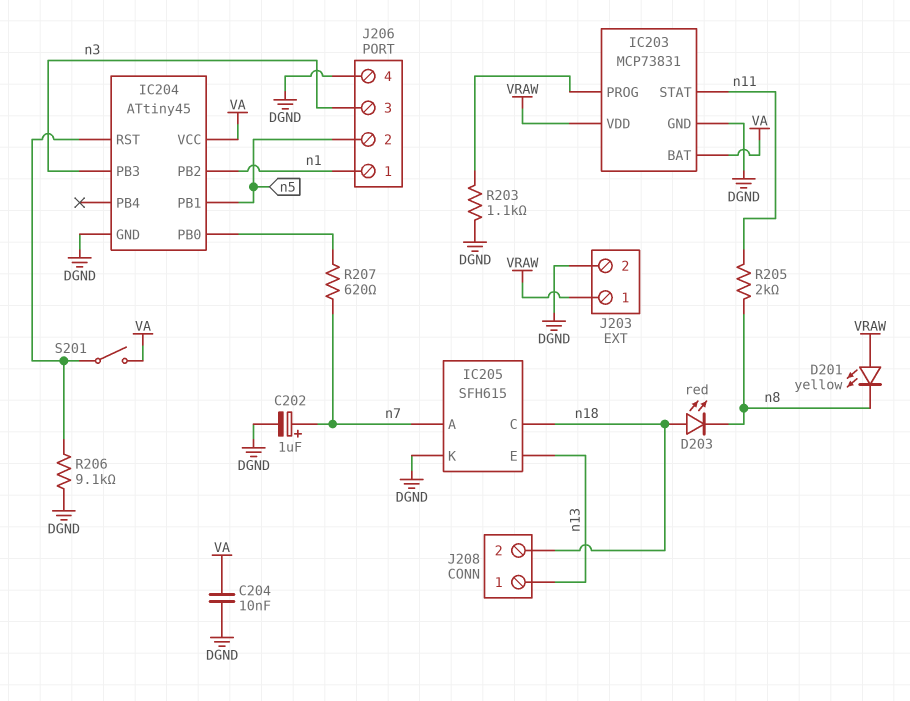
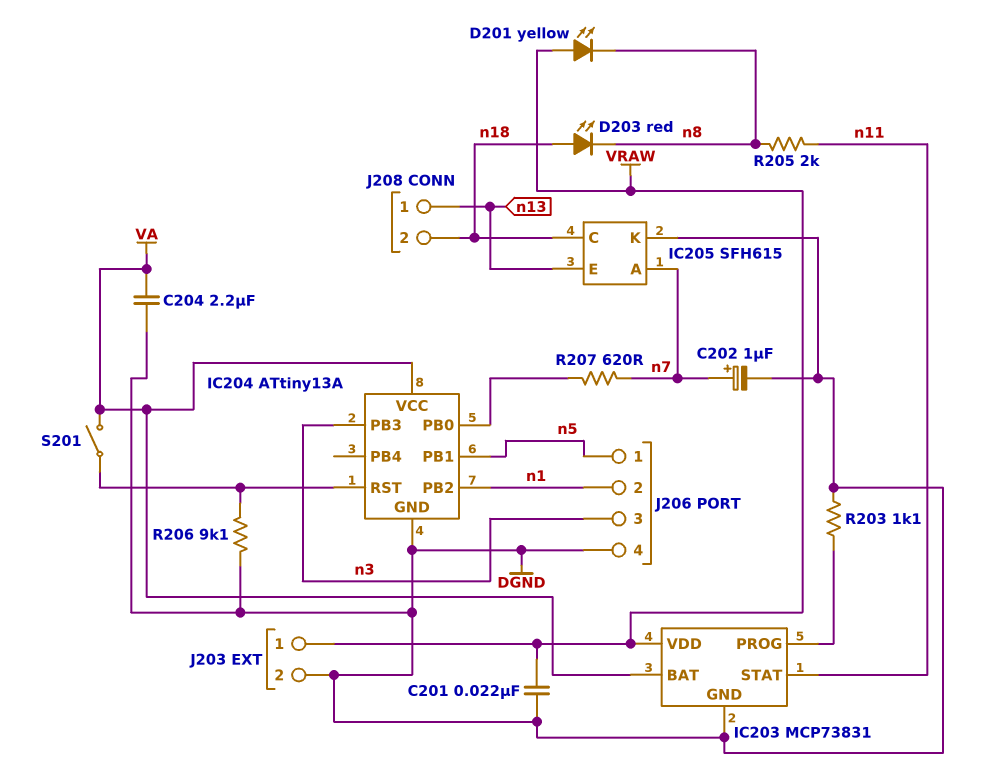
C201: none -> 22nF (DGND, VRAW)
C204: 10nF (DGND, VA) -> 2.2uF (DGND, VA)
IC204: ATtiny45 -> ATtiny13A
J206 pin 1: n1 -> n5
J206 pin 2: n5 -> n1

